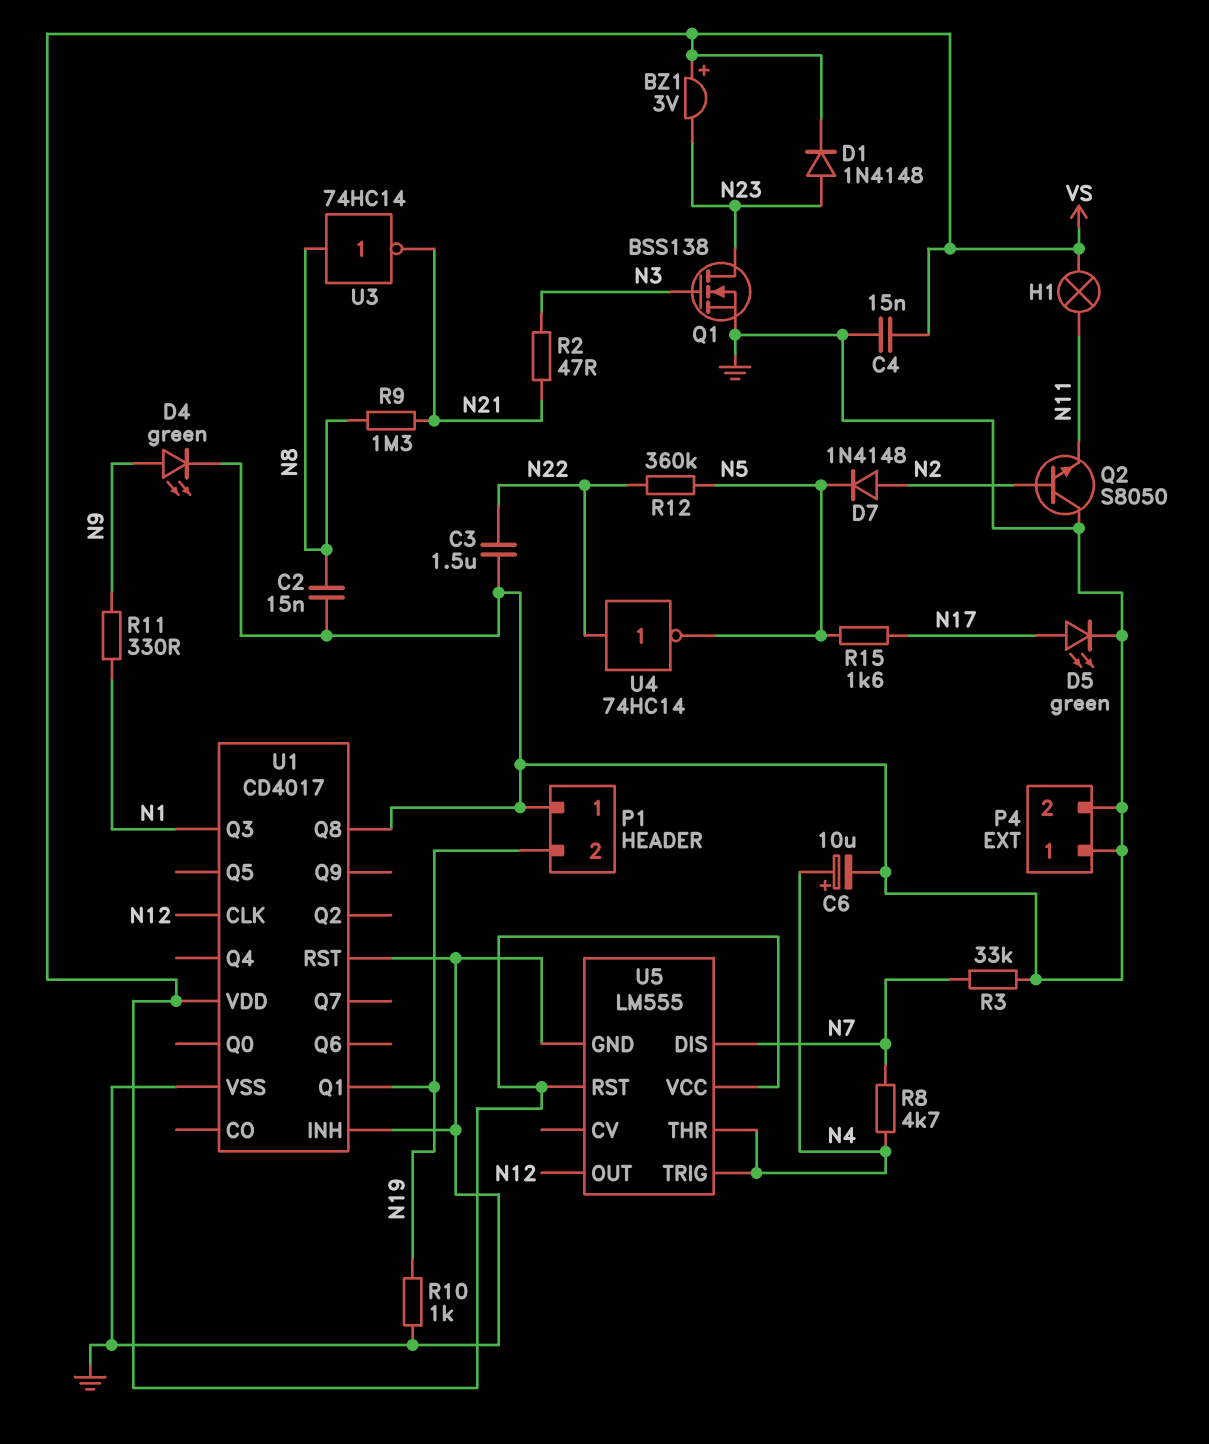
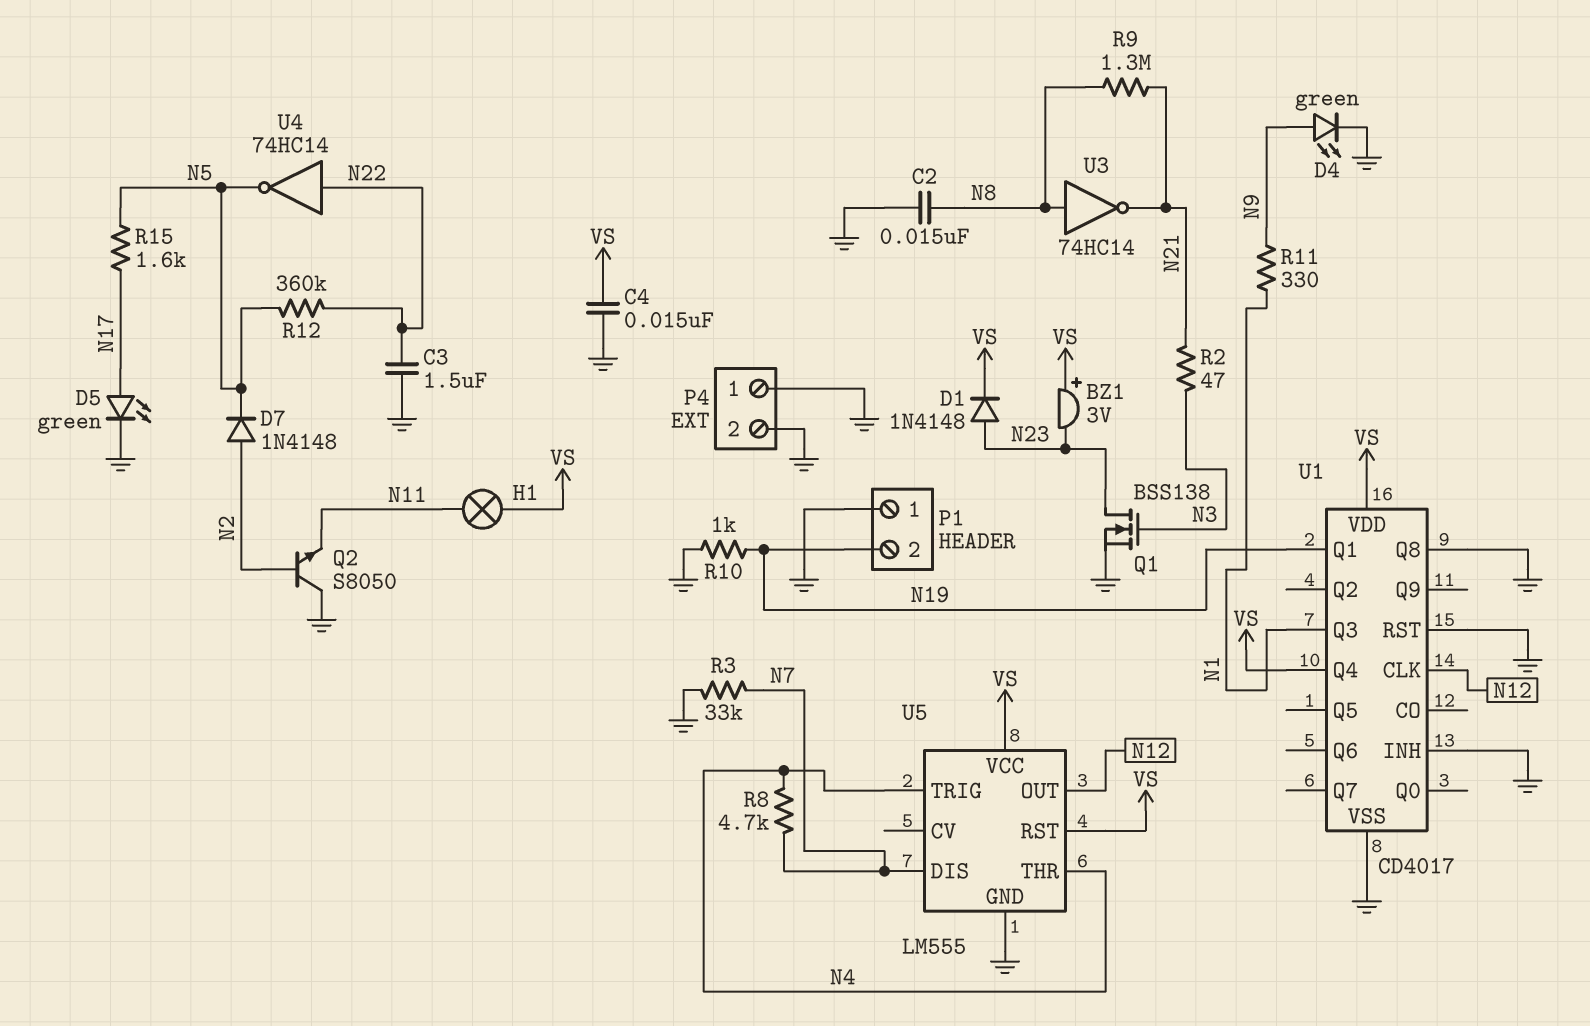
C6: 10uF (plus N4, minus GND) -> none
U1 pin Q4: none -> VS

